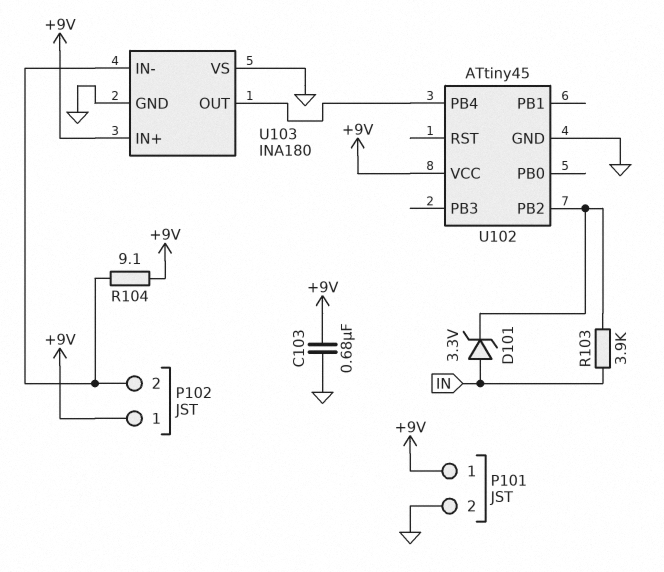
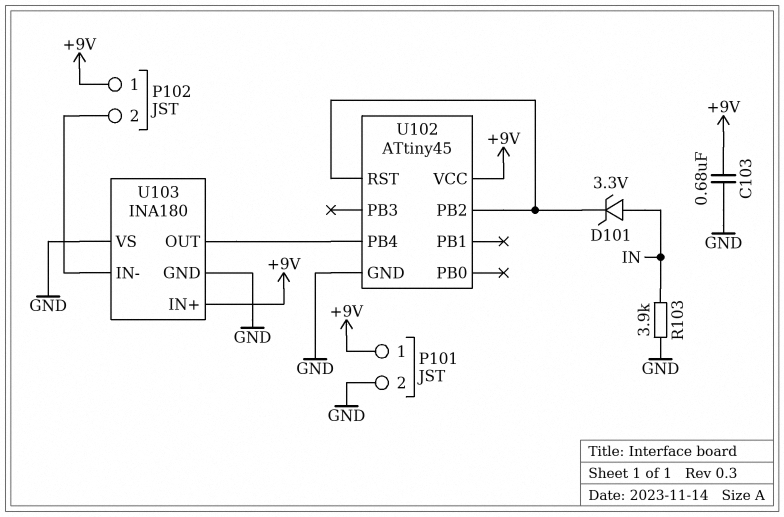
R103: 3.9k (IN, U102/PB2) -> 3.9k (GND, IN)
R104: 9.1 (+9V, P102/2) -> none
U102 pin RST: none -> U102/PB2

